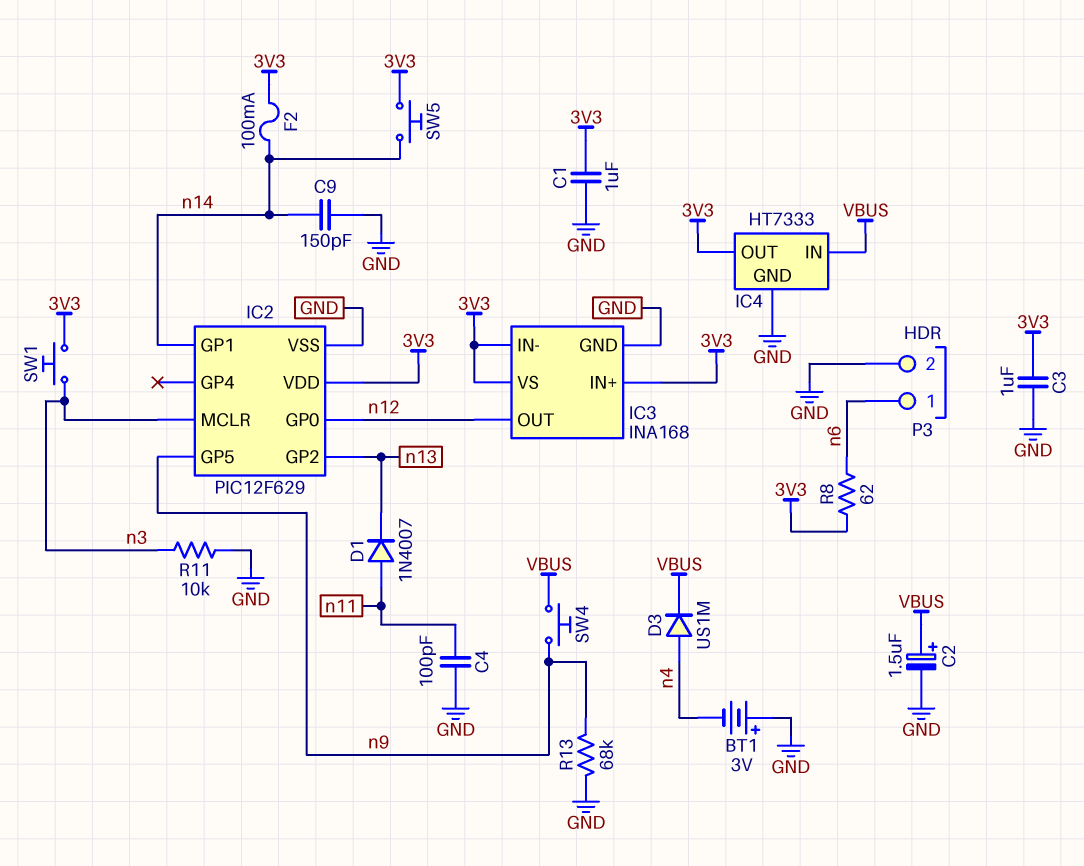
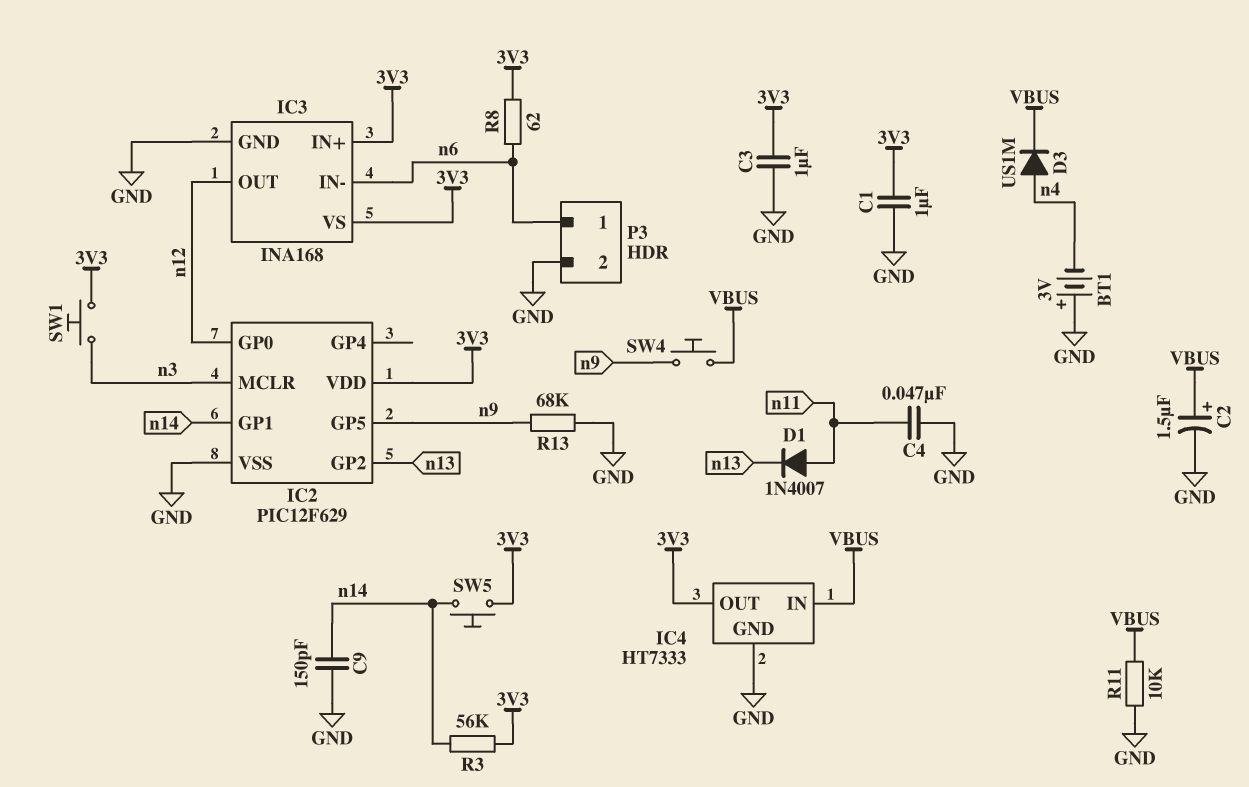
C4: 100pF (GND, n11) -> 47nF (GND, n11)
F2: 100mA (3V3, n14) -> none
IC3 pin IN-: 3V3 -> n6
R3: none -> 56k (3V3, n14)
R11: 10k (GND, n3) -> 10k (GND, VBUS)

